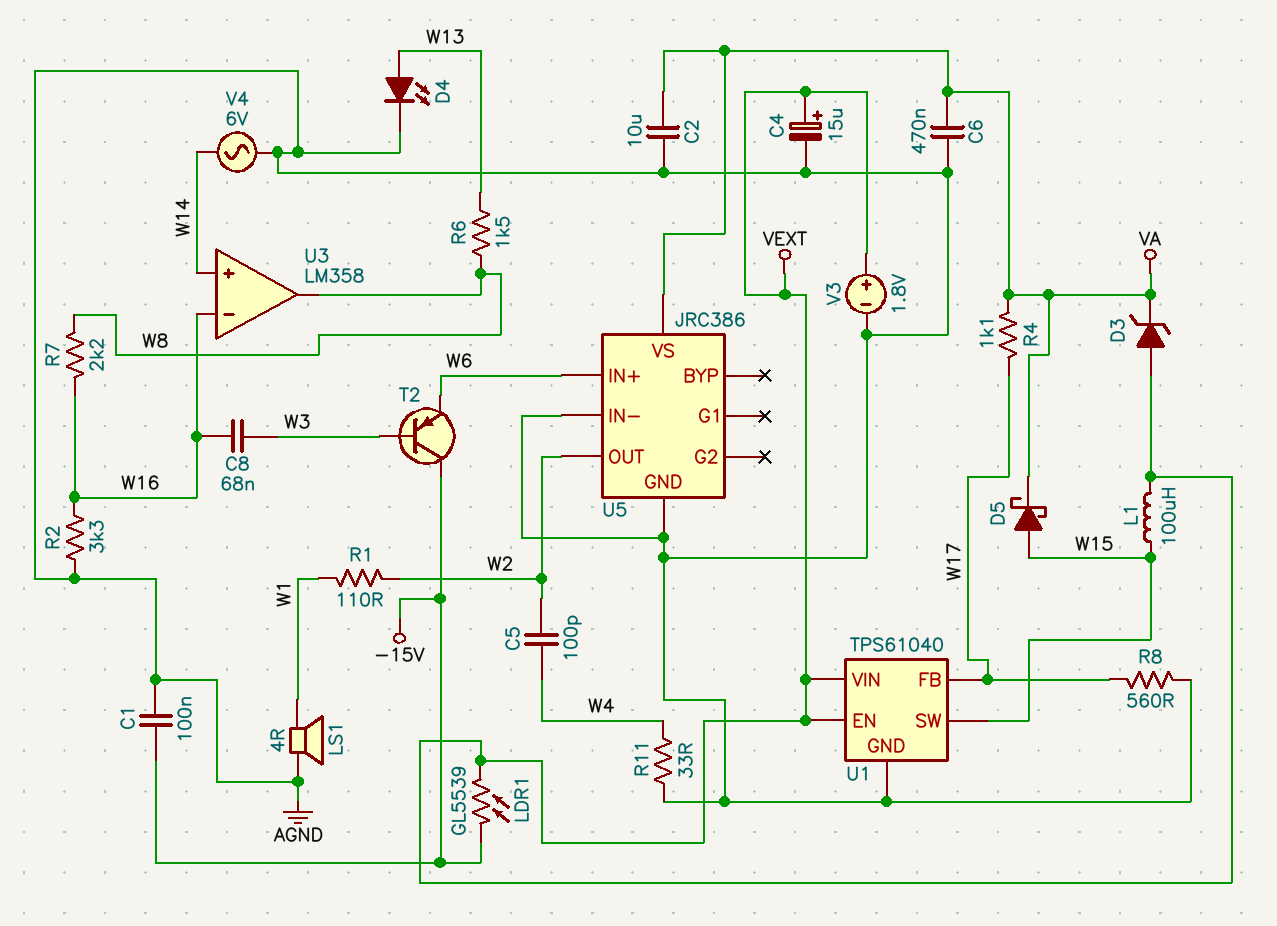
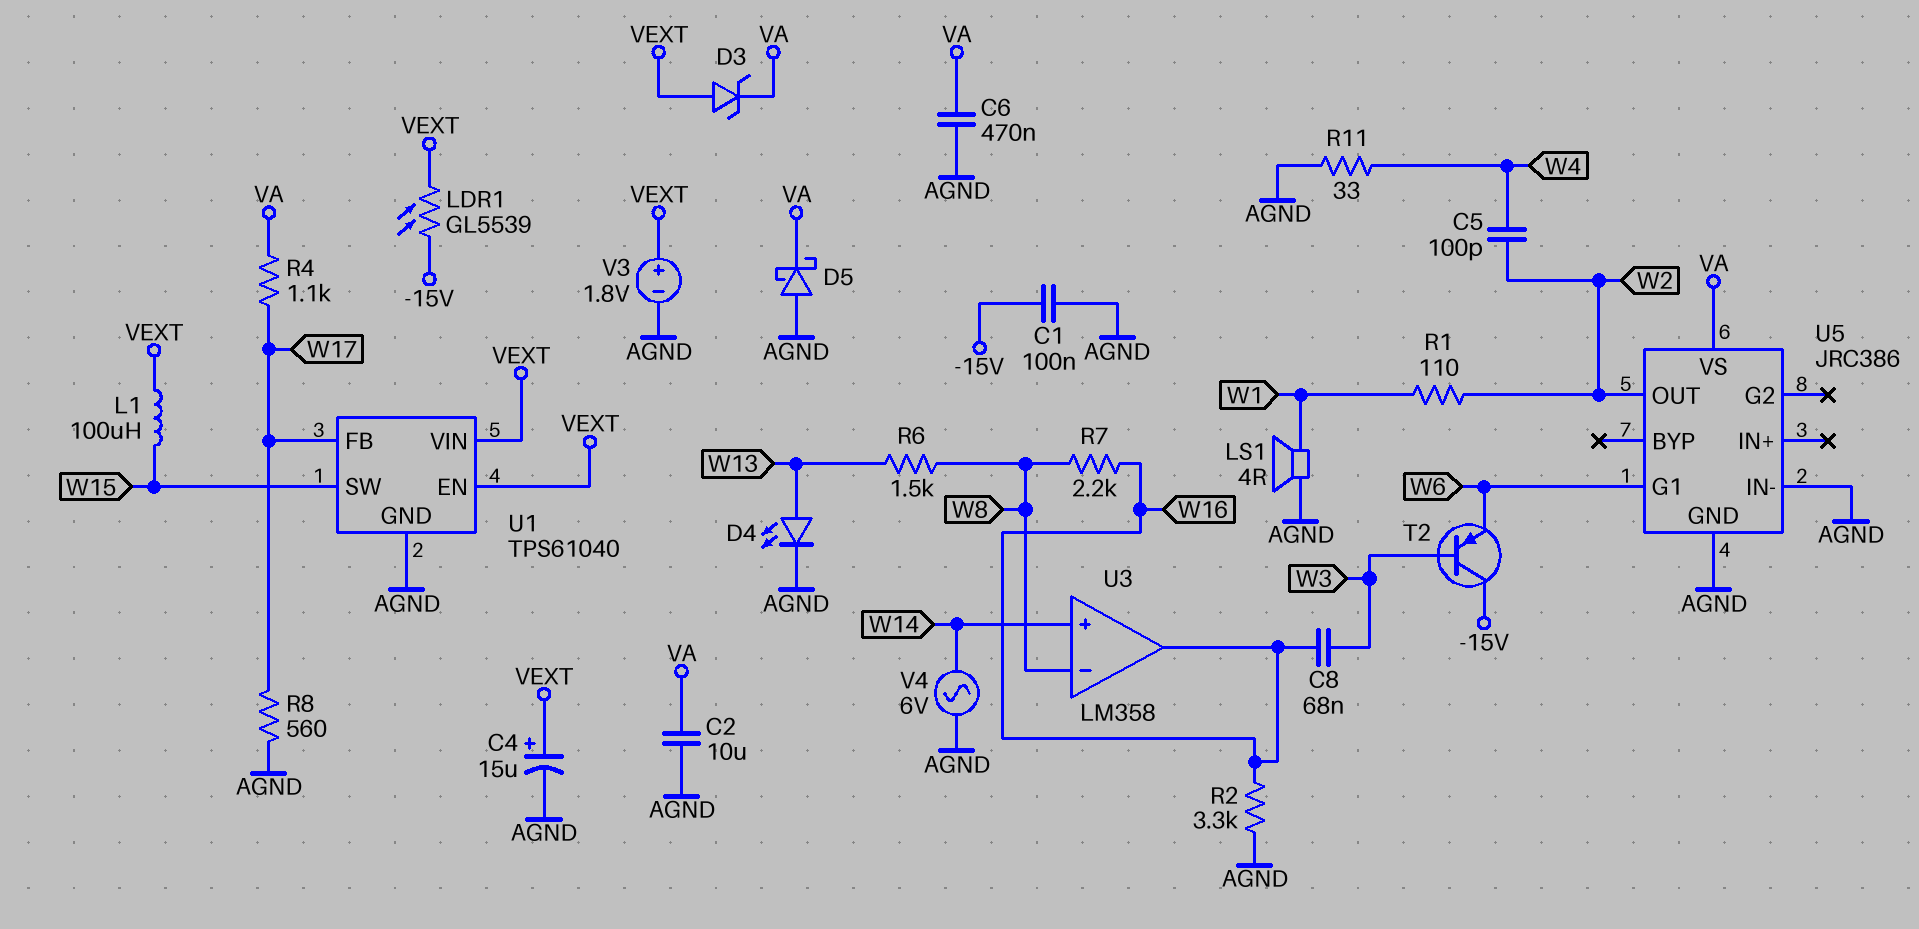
D5: schottky (A W15, K VA) -> schottky (A AGND, K VA)
U3 pin in-: W16 -> W8
U3 pin out: W8 -> W16
U5 pin G1: none -> W6
U5 pin IN+: W6 -> none

